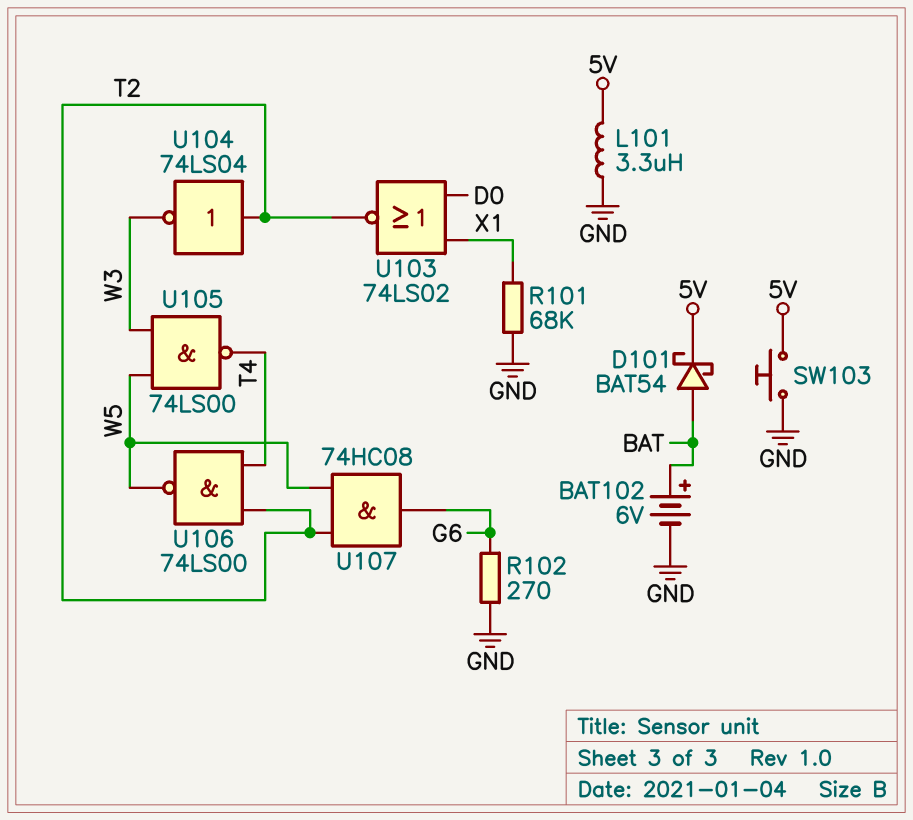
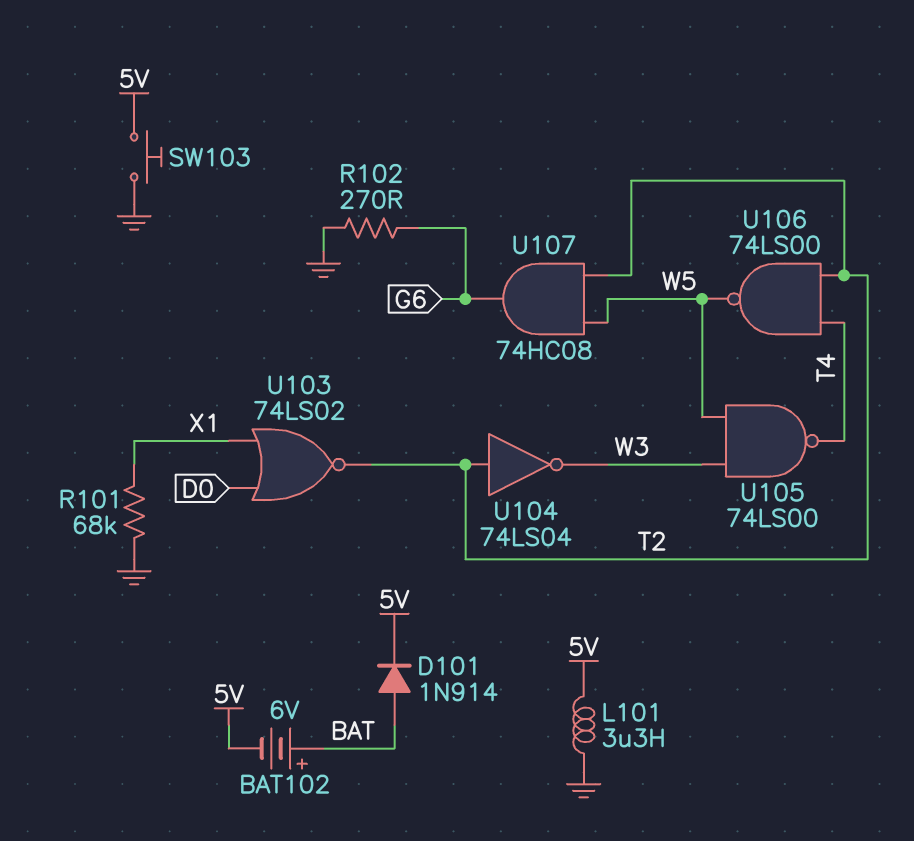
BAT102: 6V (plus BAT, minus GND) -> 6V (plus BAT, minus 5V)
D101: schottky BAT54 (A BAT, K 5V) -> diode 1N914 (A BAT, K 5V)

